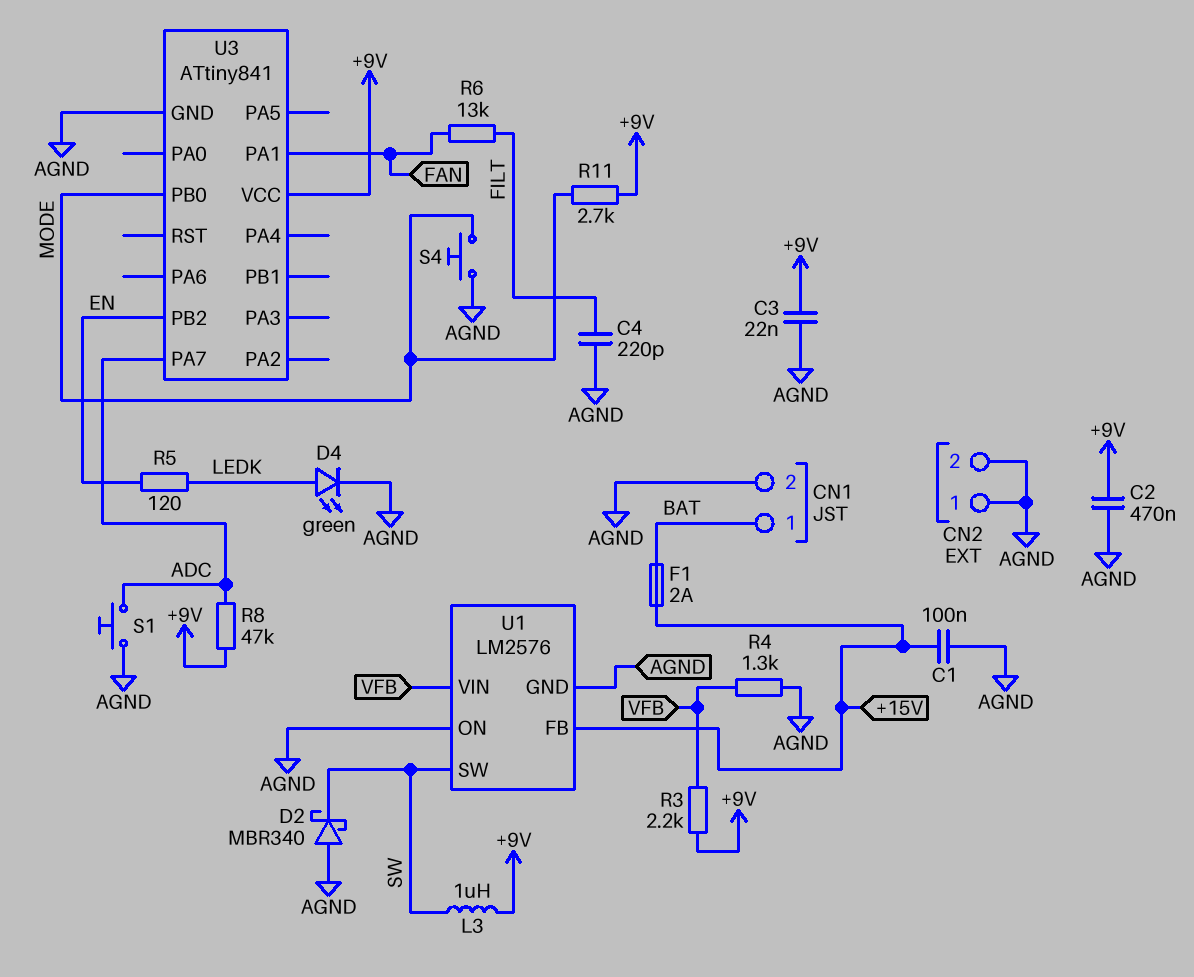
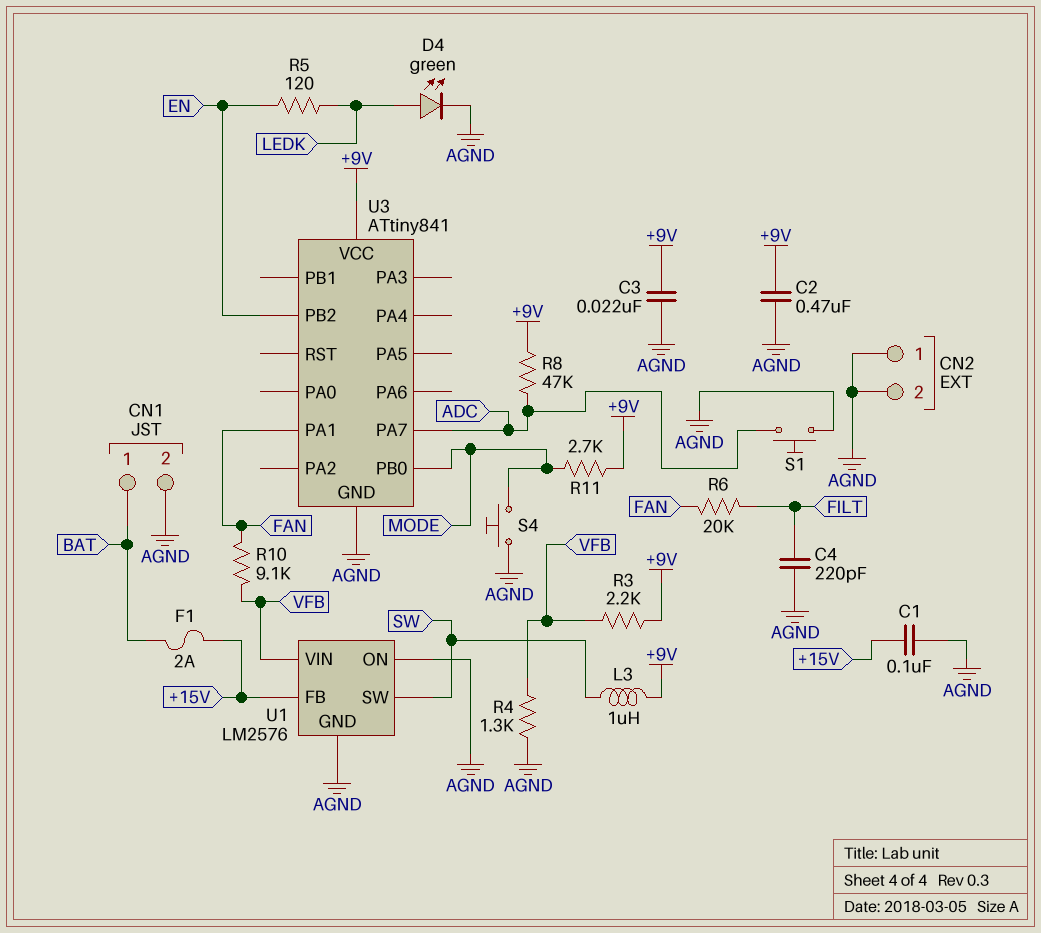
D2: schottky MBR340 (A AGND, K SW) -> none
R6: 13k (FAN, FILT) -> 20k (FAN, FILT)
R10: none -> 9.1k (FAN, VFB)

